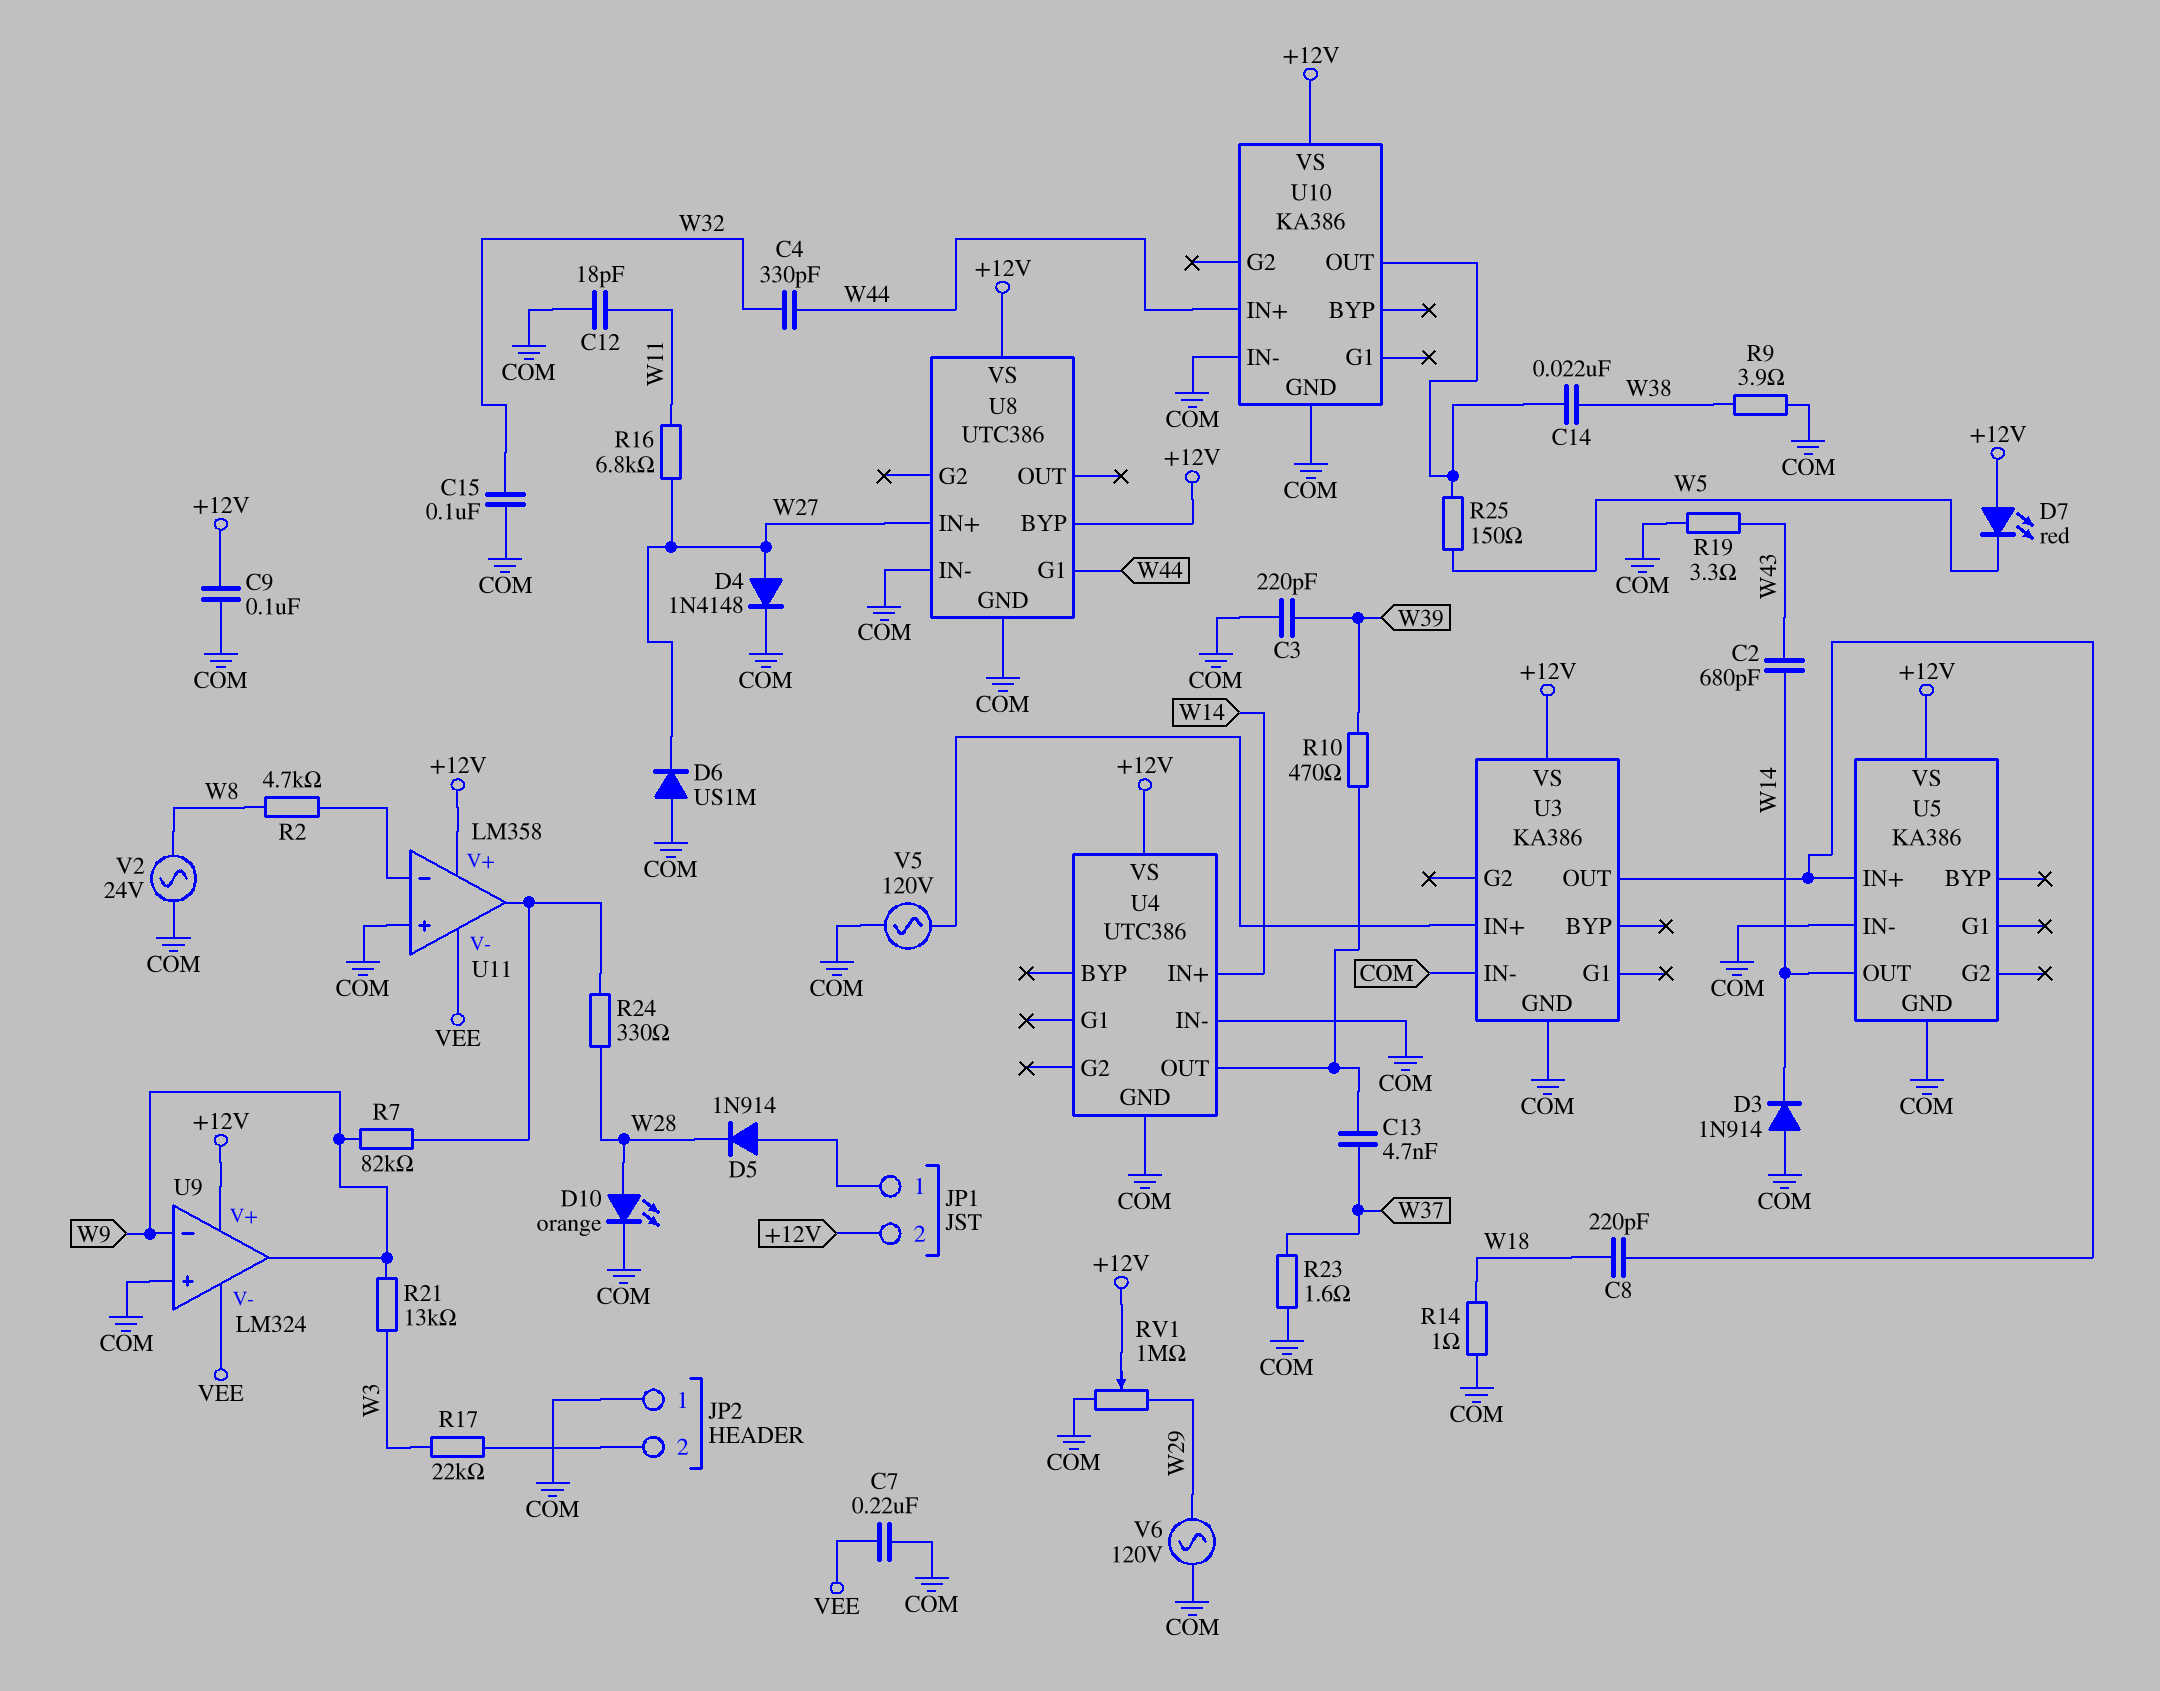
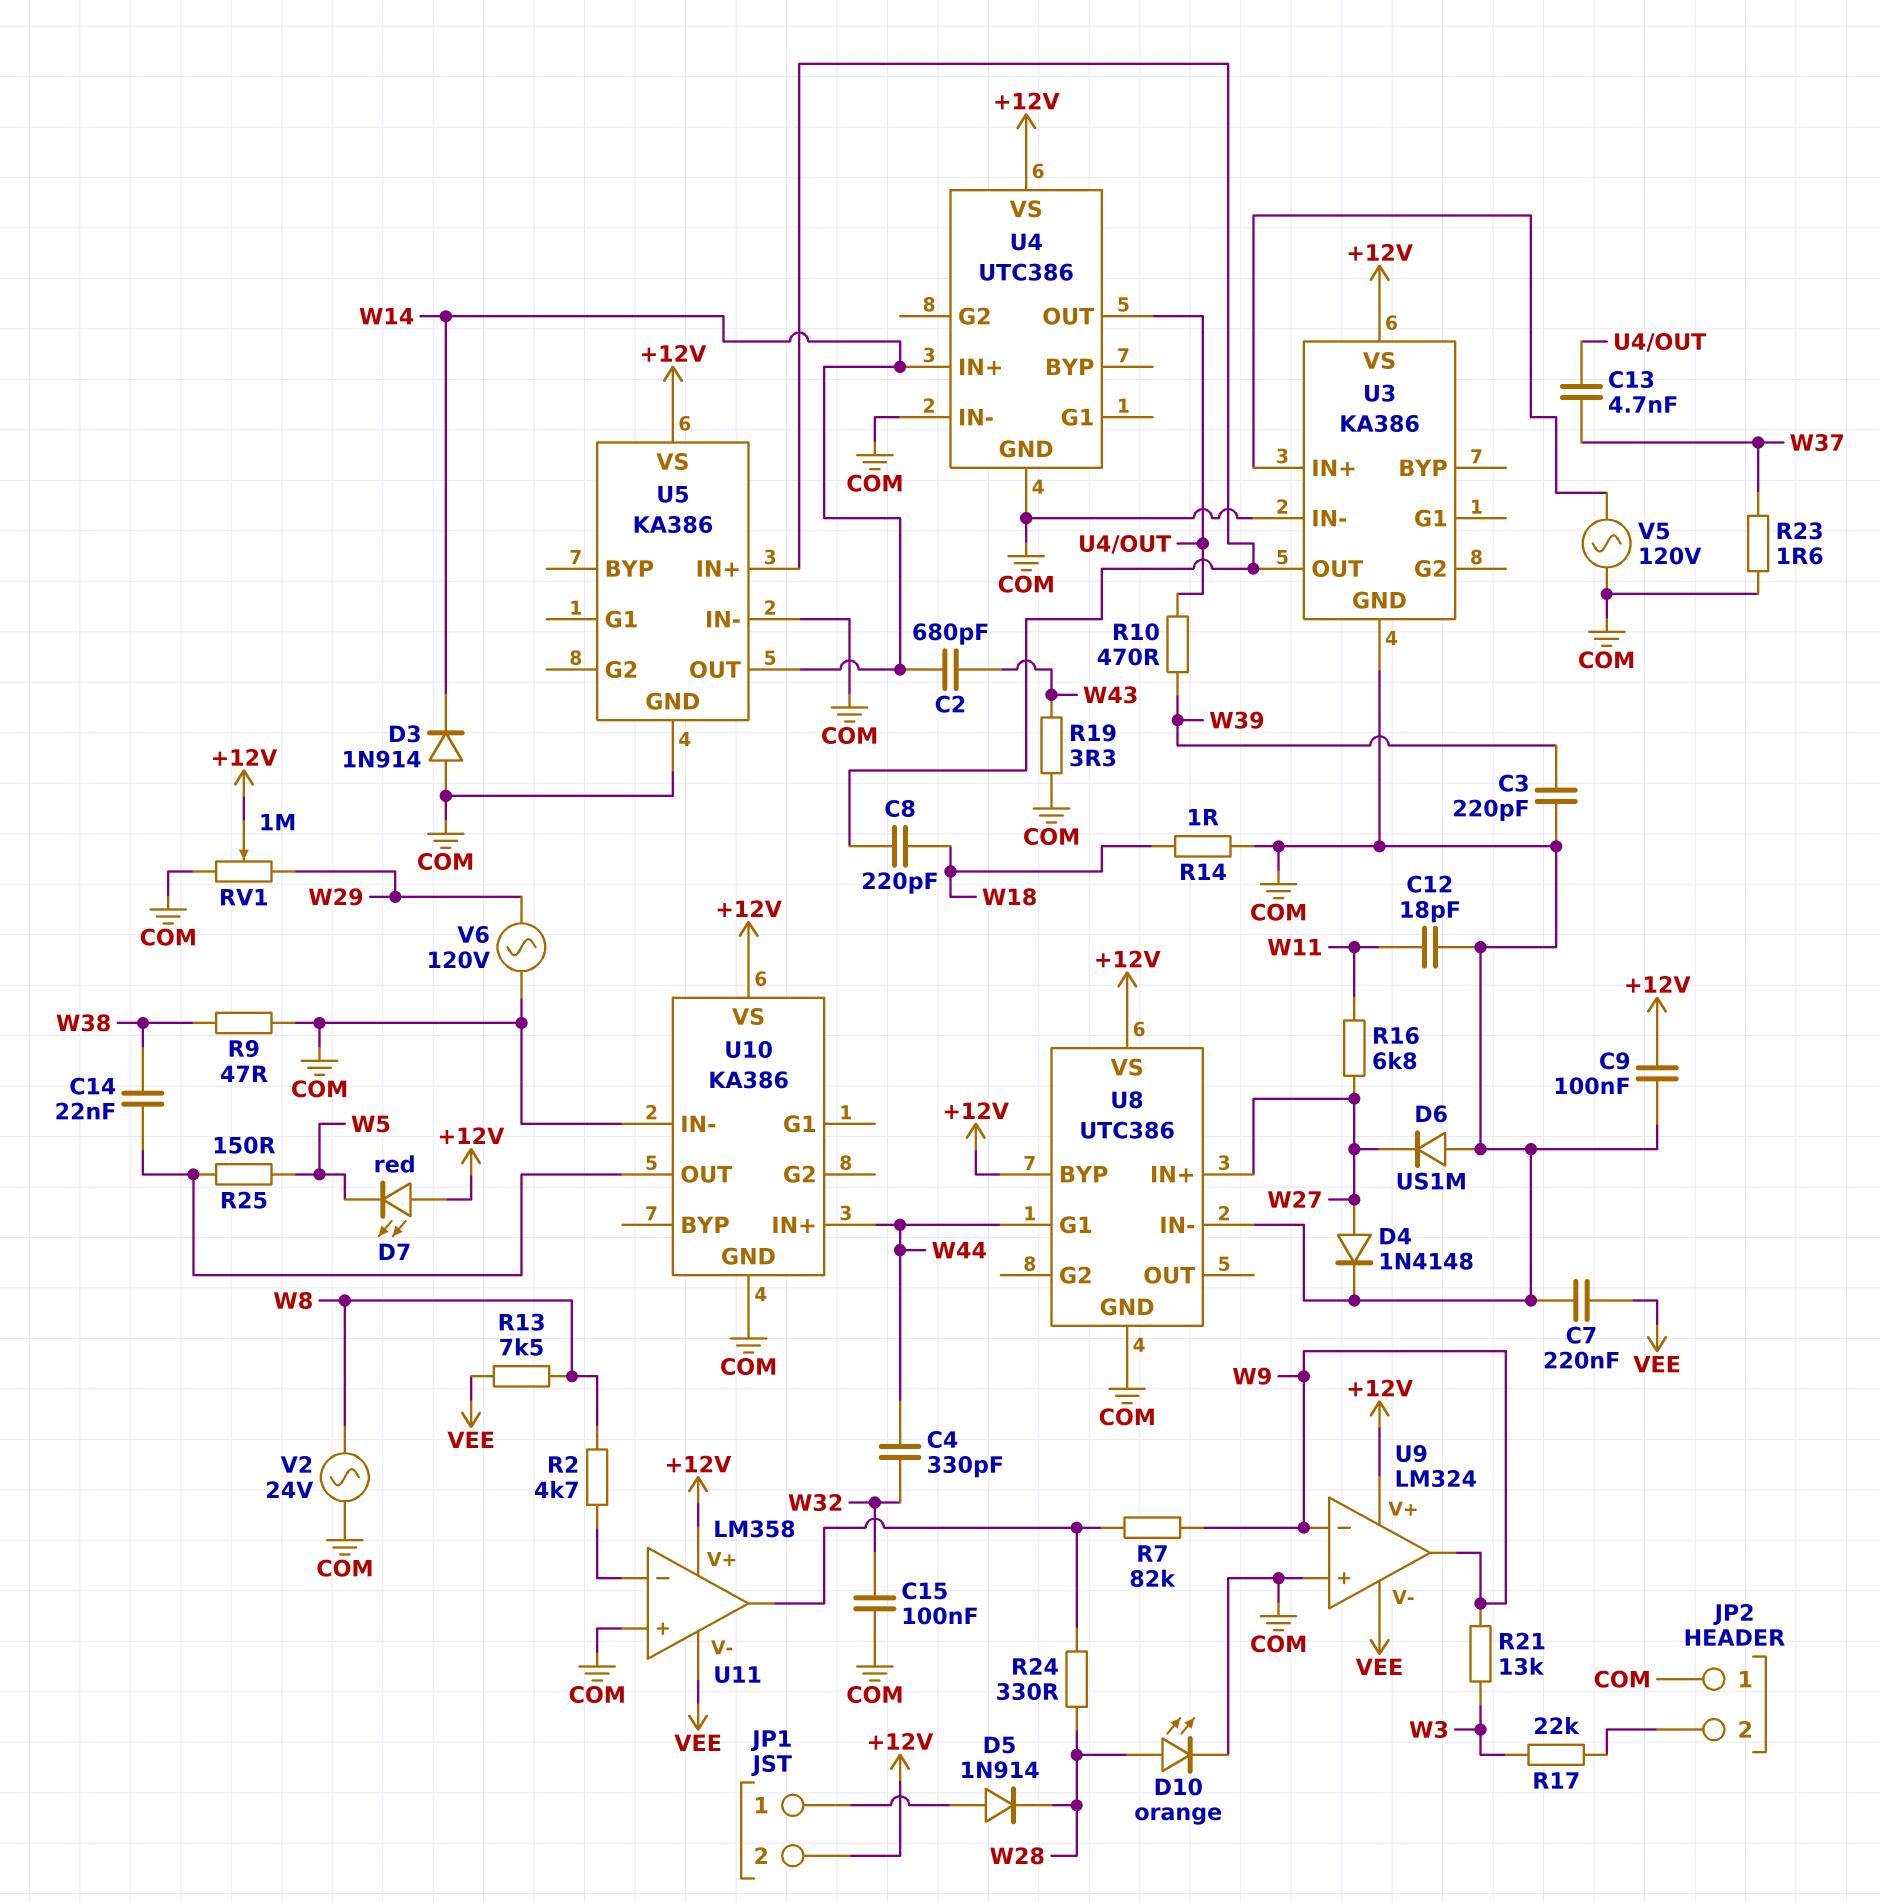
R9: 3.9 (COM, W38) -> 47 (COM, W38)
R13: none -> 7.5k (VEE, W8)

